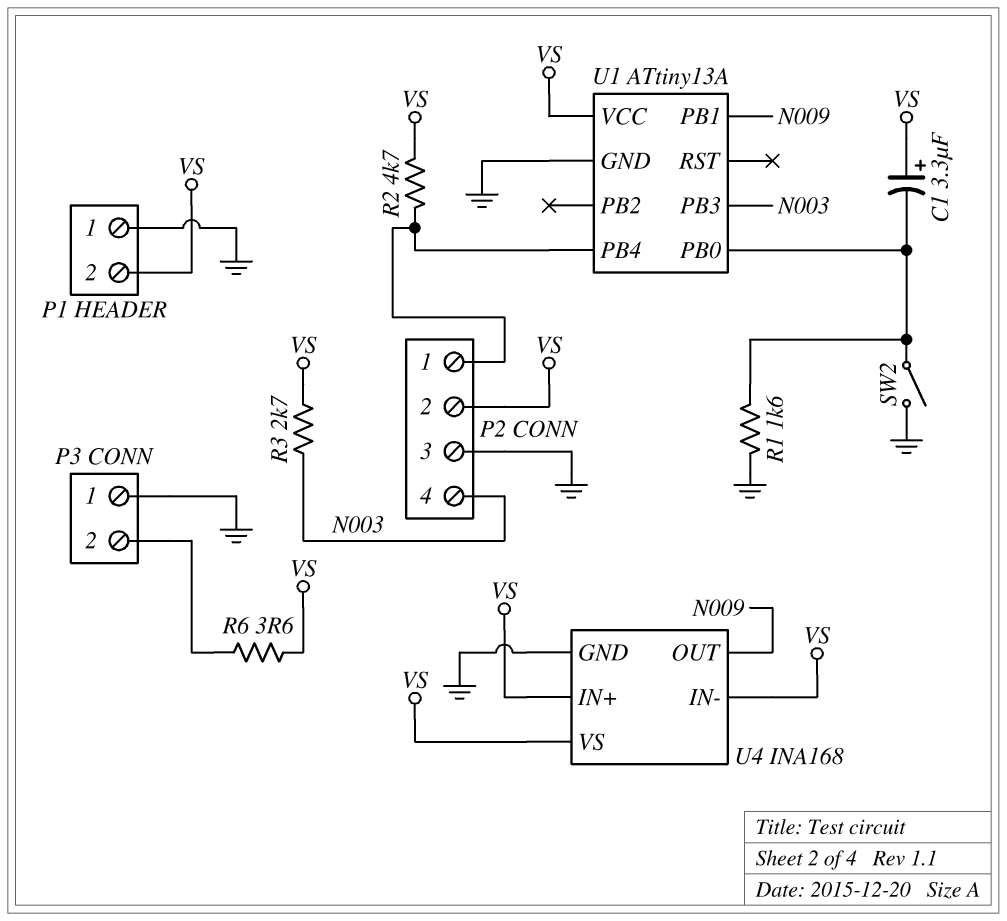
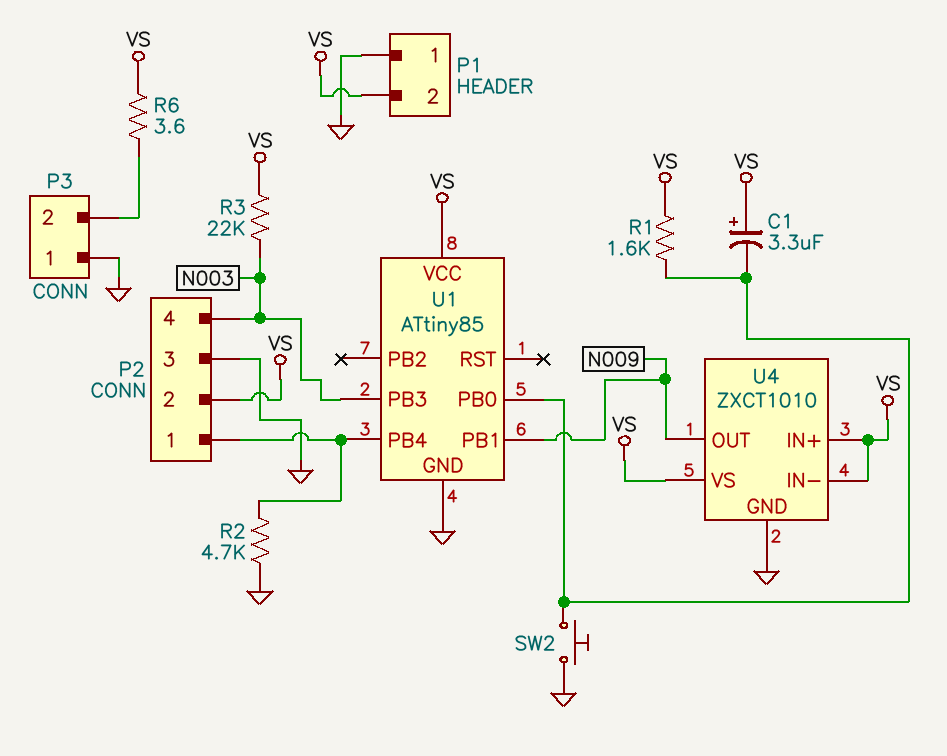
R1: 1.6k (GND, U1/PB0) -> 1.6k (U1/PB0, VS)
R2: 4.7k (P2/1, VS) -> 4.7k (GND, P2/1)
R3: 2.7k (N003, VS) -> 22k (N003, VS)
SW2: switch (GND, U1/PB0) -> button (GND, U1/PB0)
U1: ATtiny13A -> ATtiny85
U4: INA168 -> ZXCT1010

